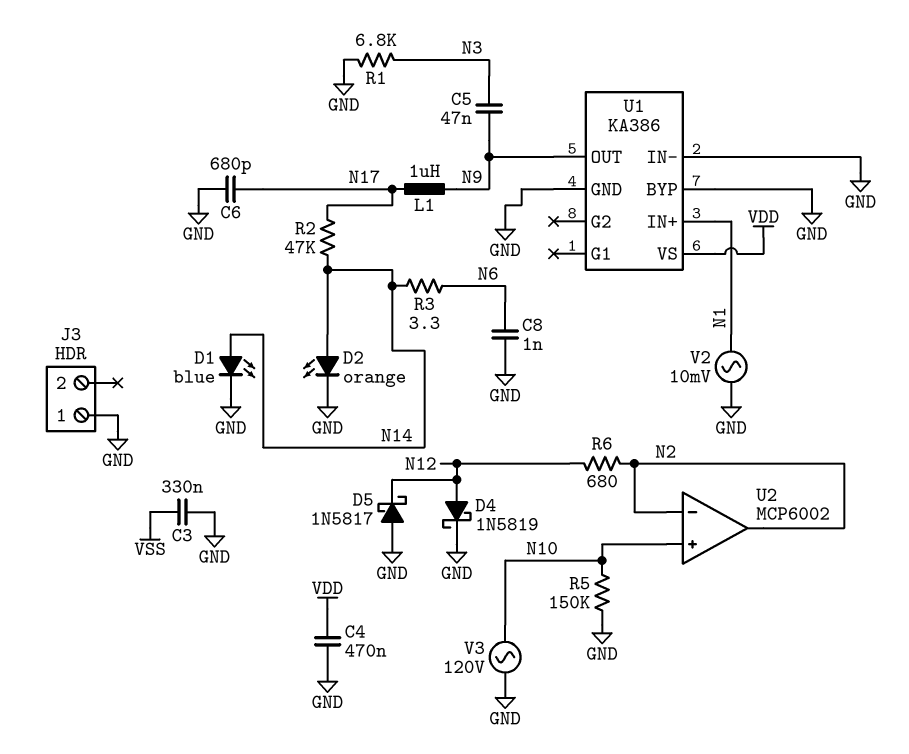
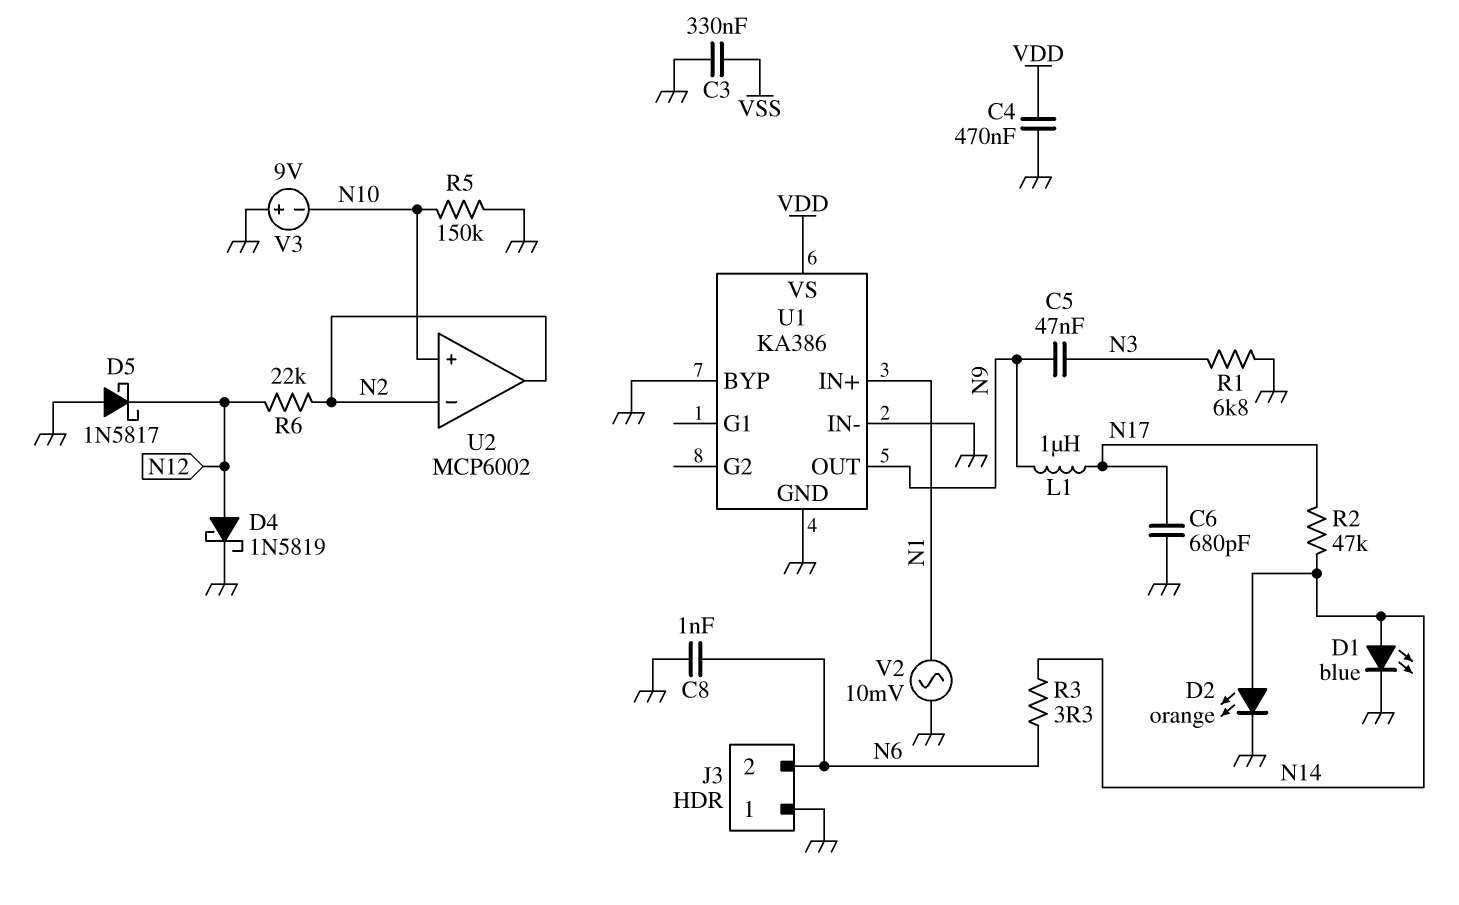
J3 pin 2: none -> N6
R6: 680 (N2, N12) -> 22k (N2, N12)
V3: AC 120V (GND, N10) -> 9V (plus GND, minus N10)

